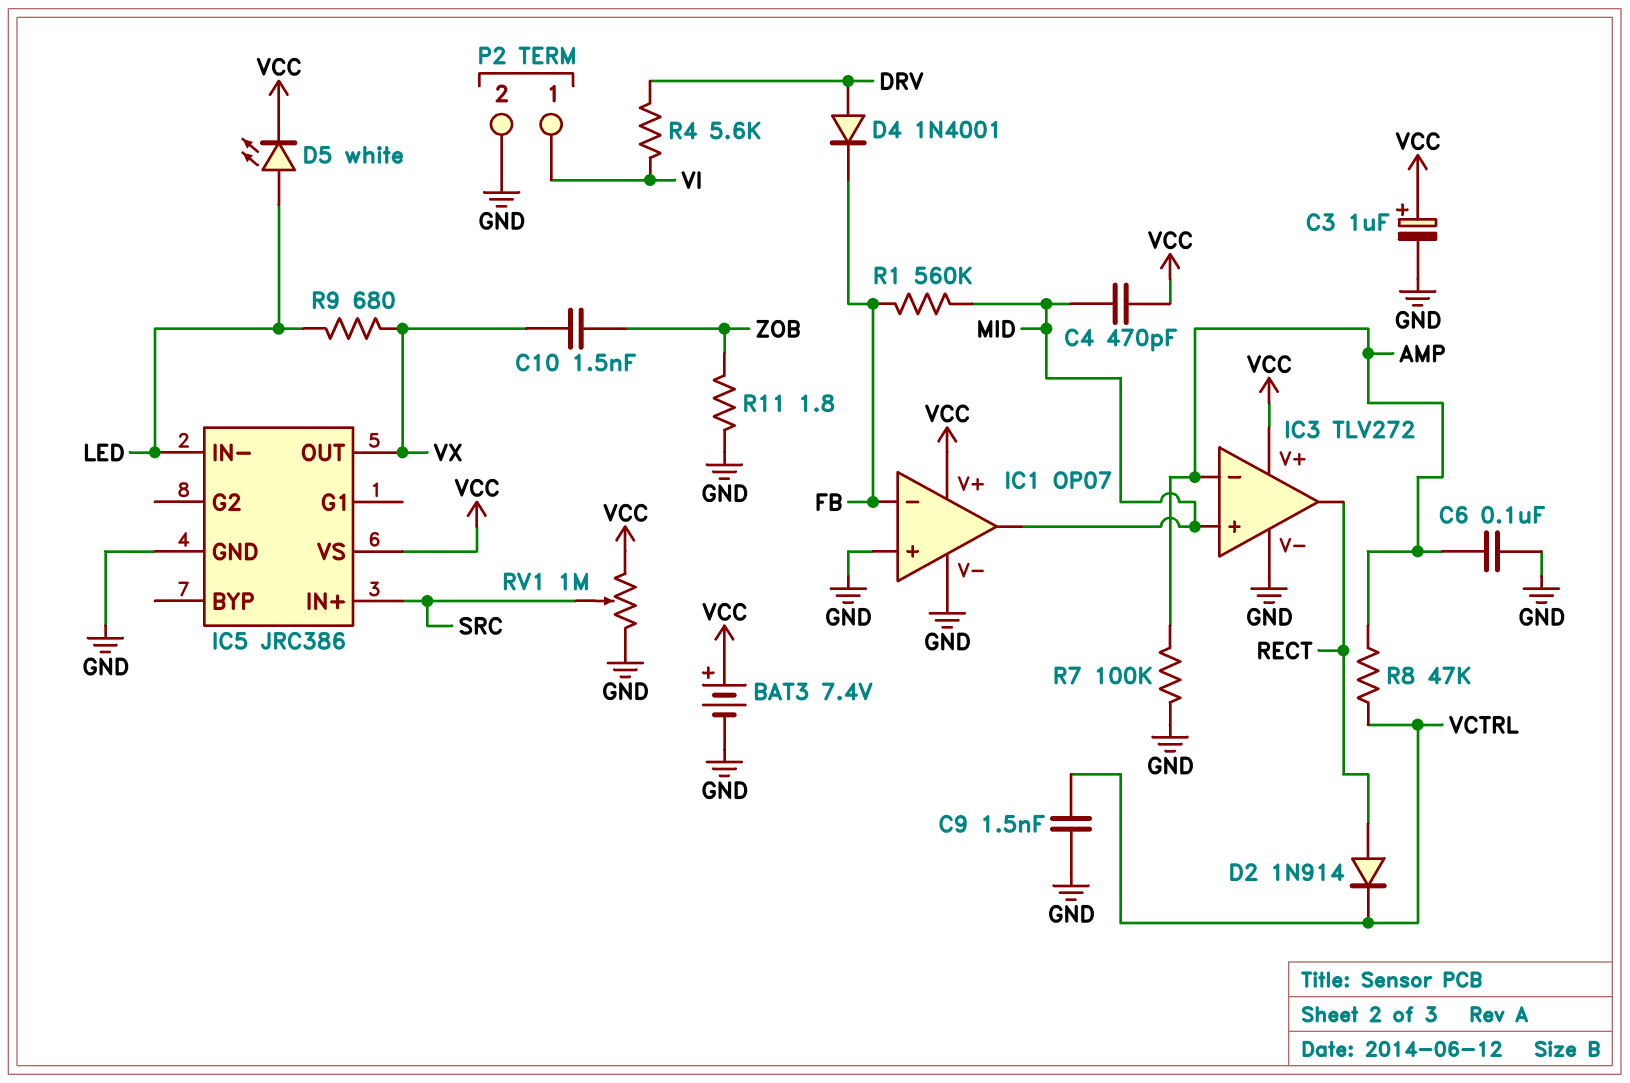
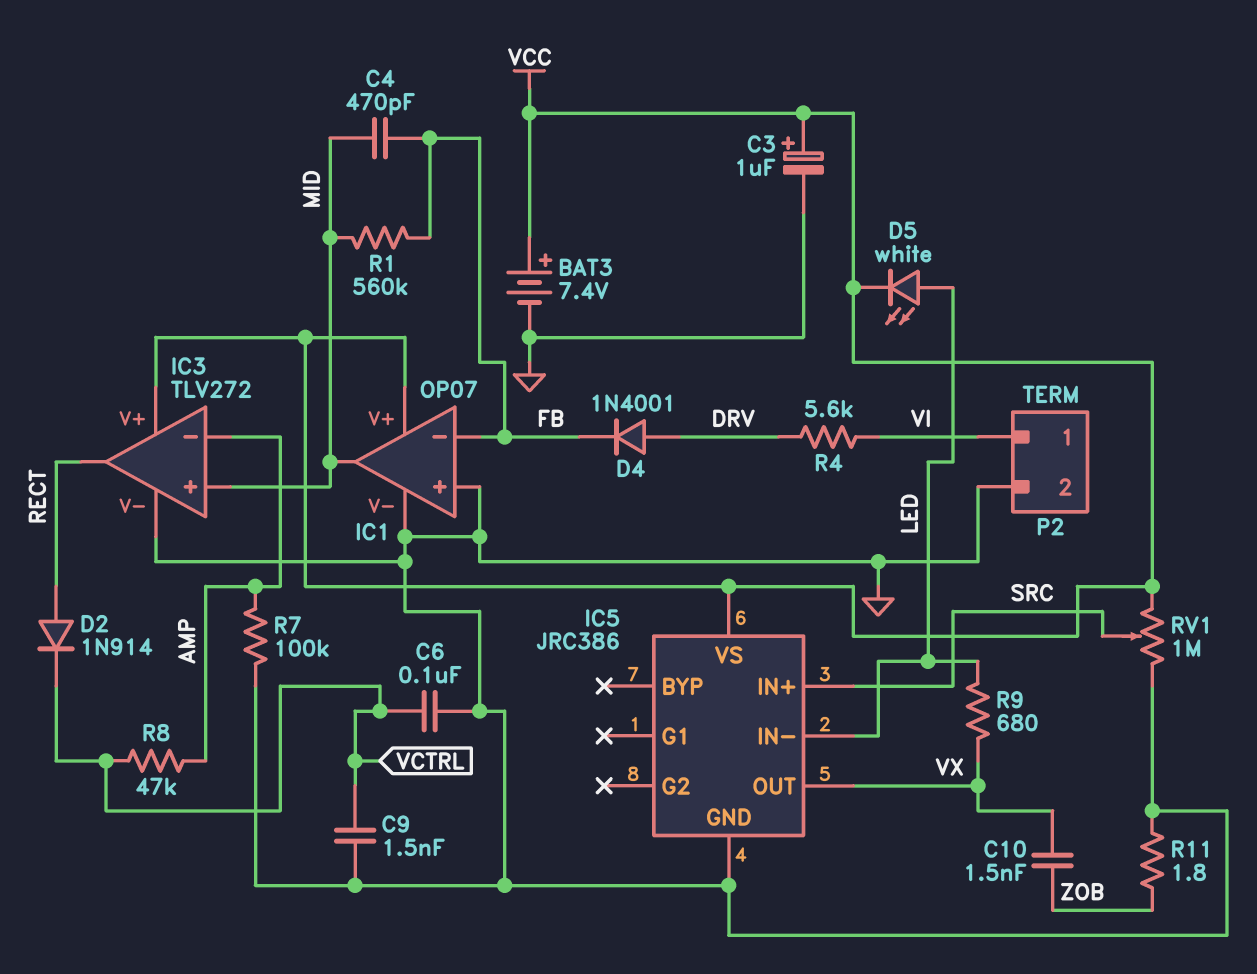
C4: 470pF (MID, VCC) -> 470pF (FB, MID)
C6: 100nF (AMP, GND) -> 100nF (GND, VCTRL)

